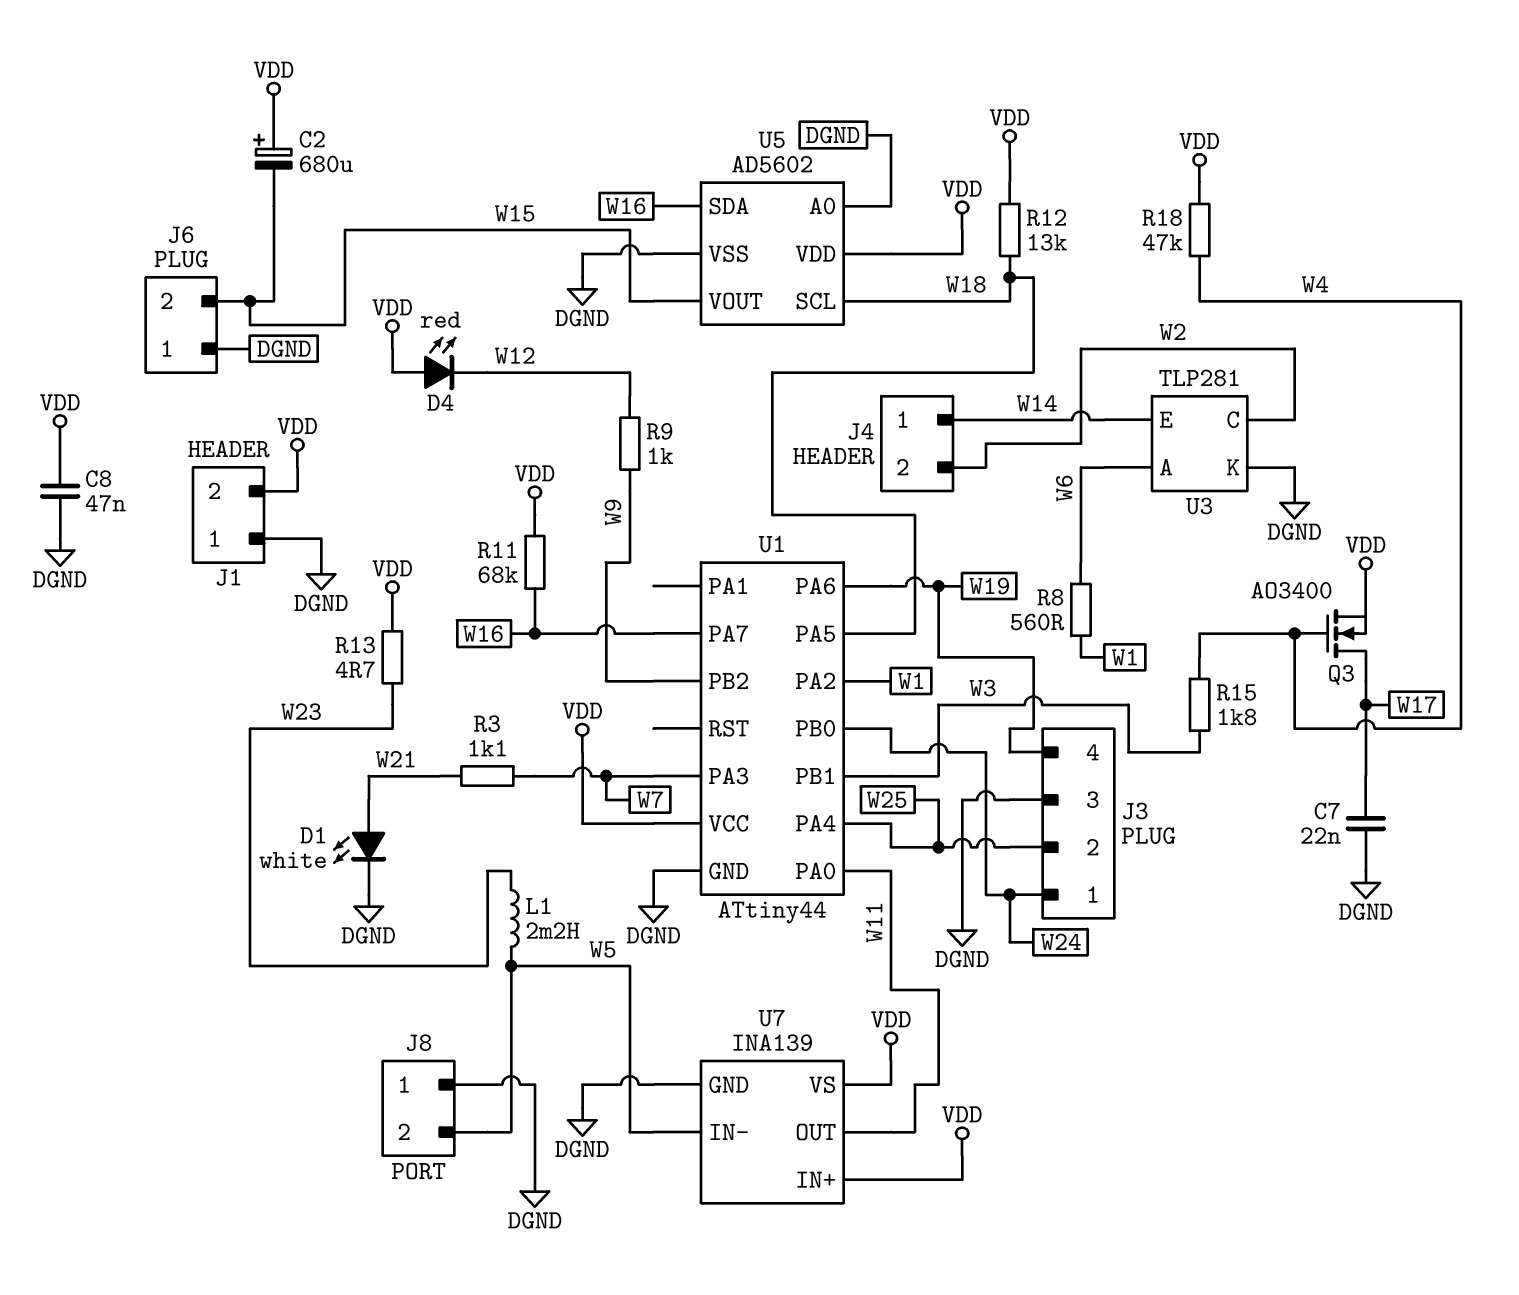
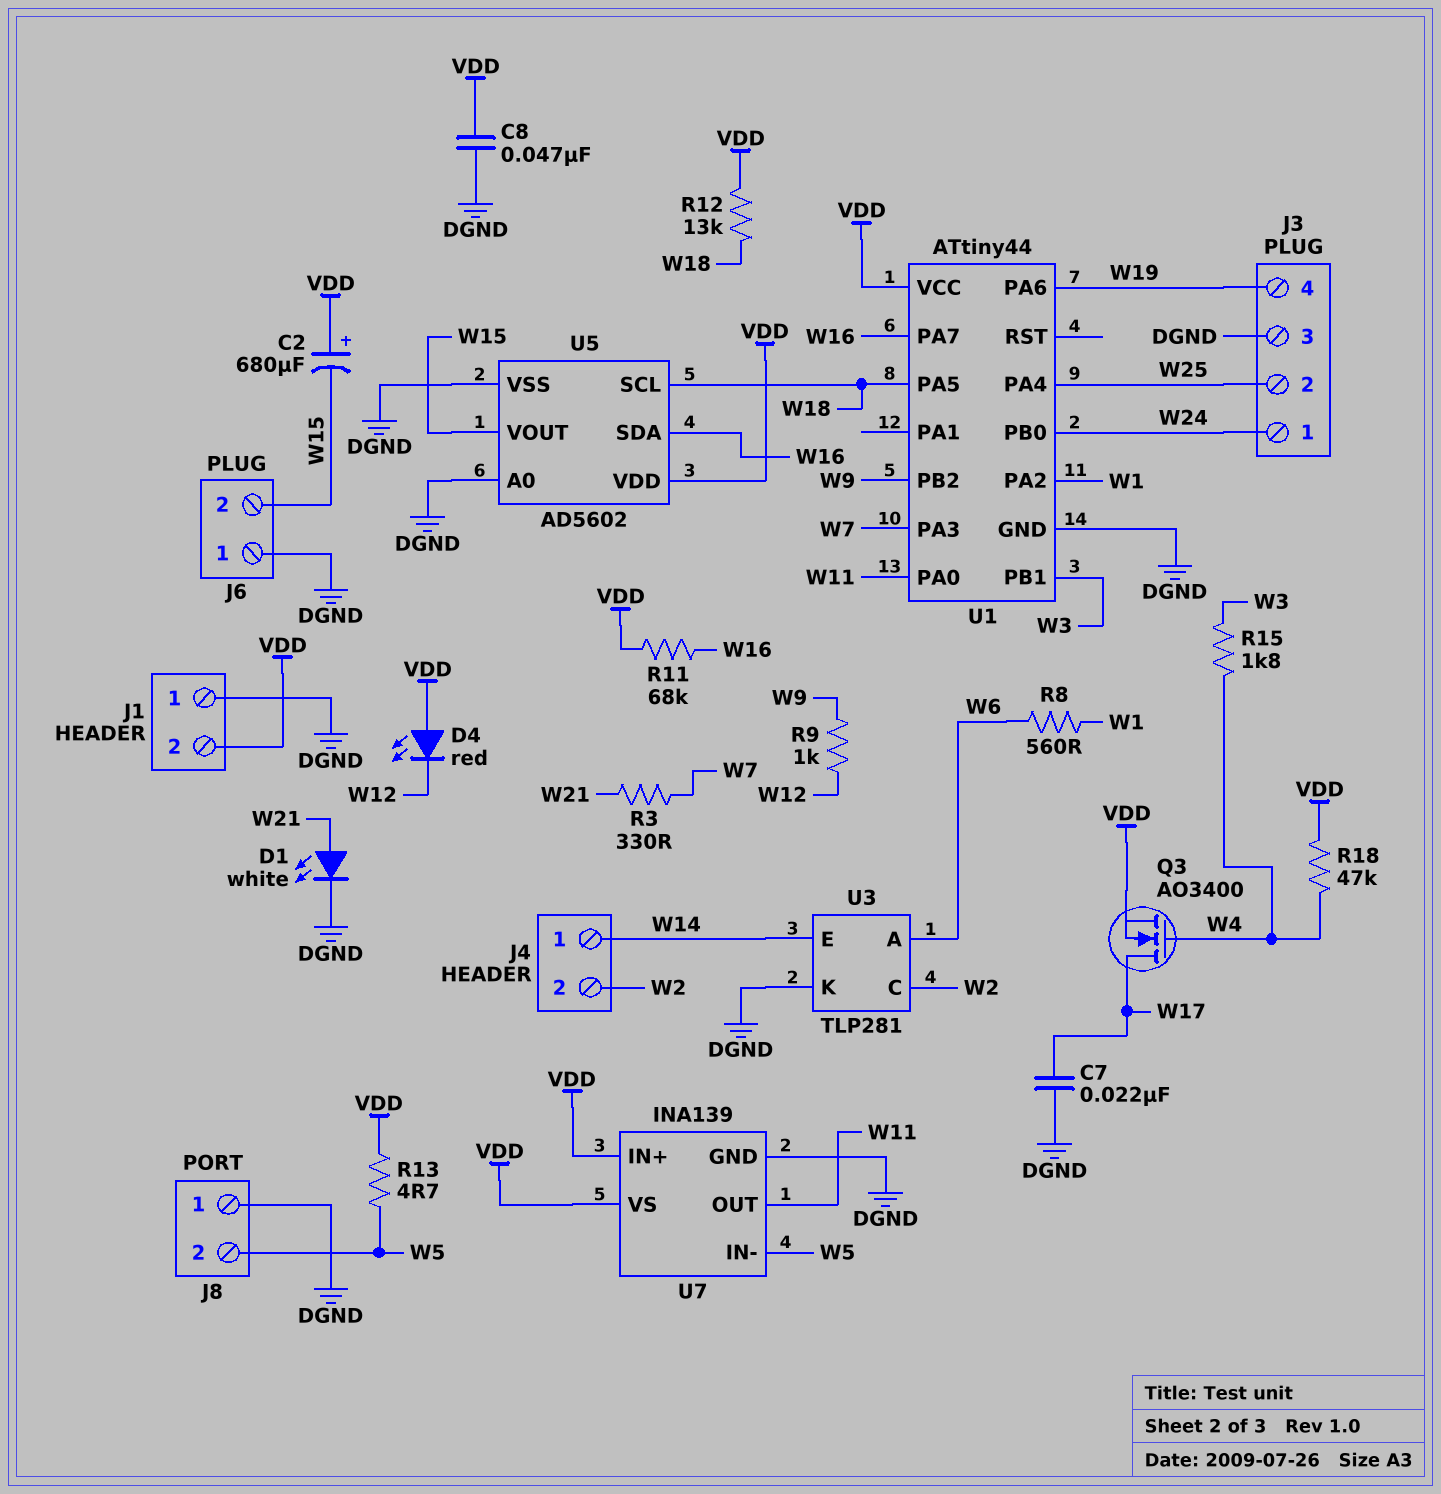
L1: 2.2mH (W5, W23) -> none
R3: 1.1k (W7, W21) -> 330 (W7, W21)
R13: 4.7 (VDD, W23) -> 4.7 (VDD, W5)

